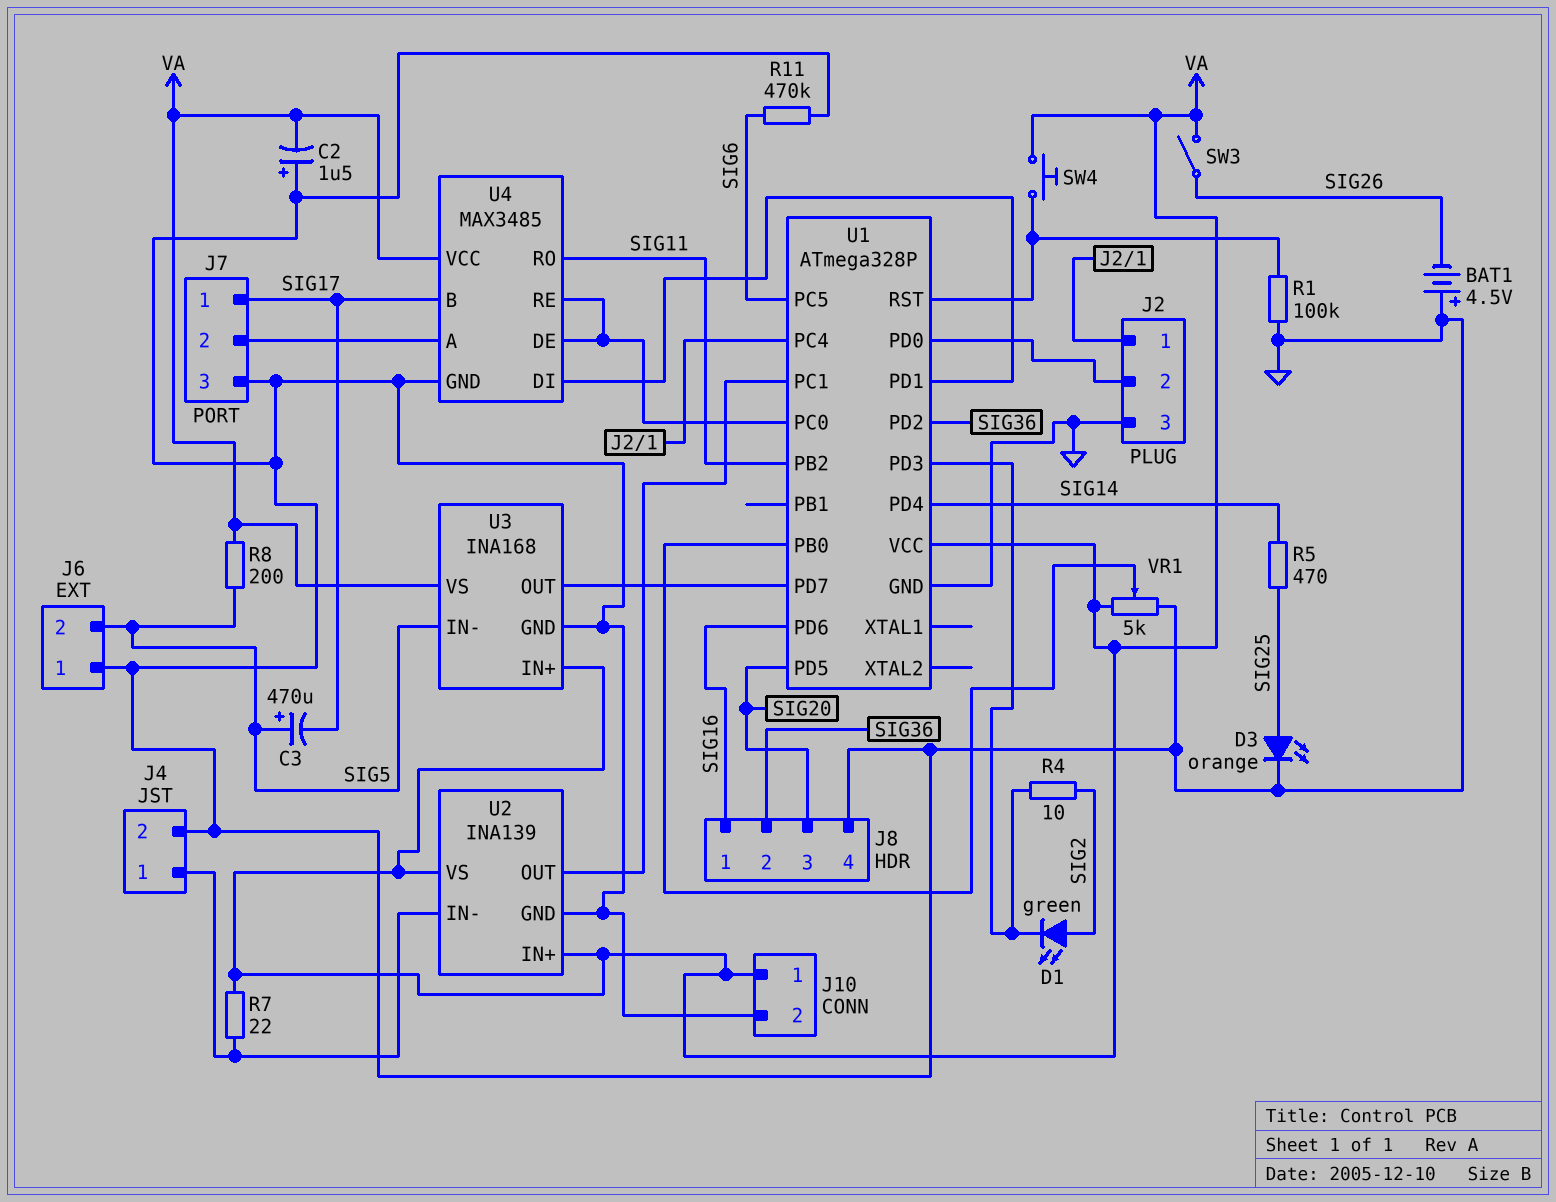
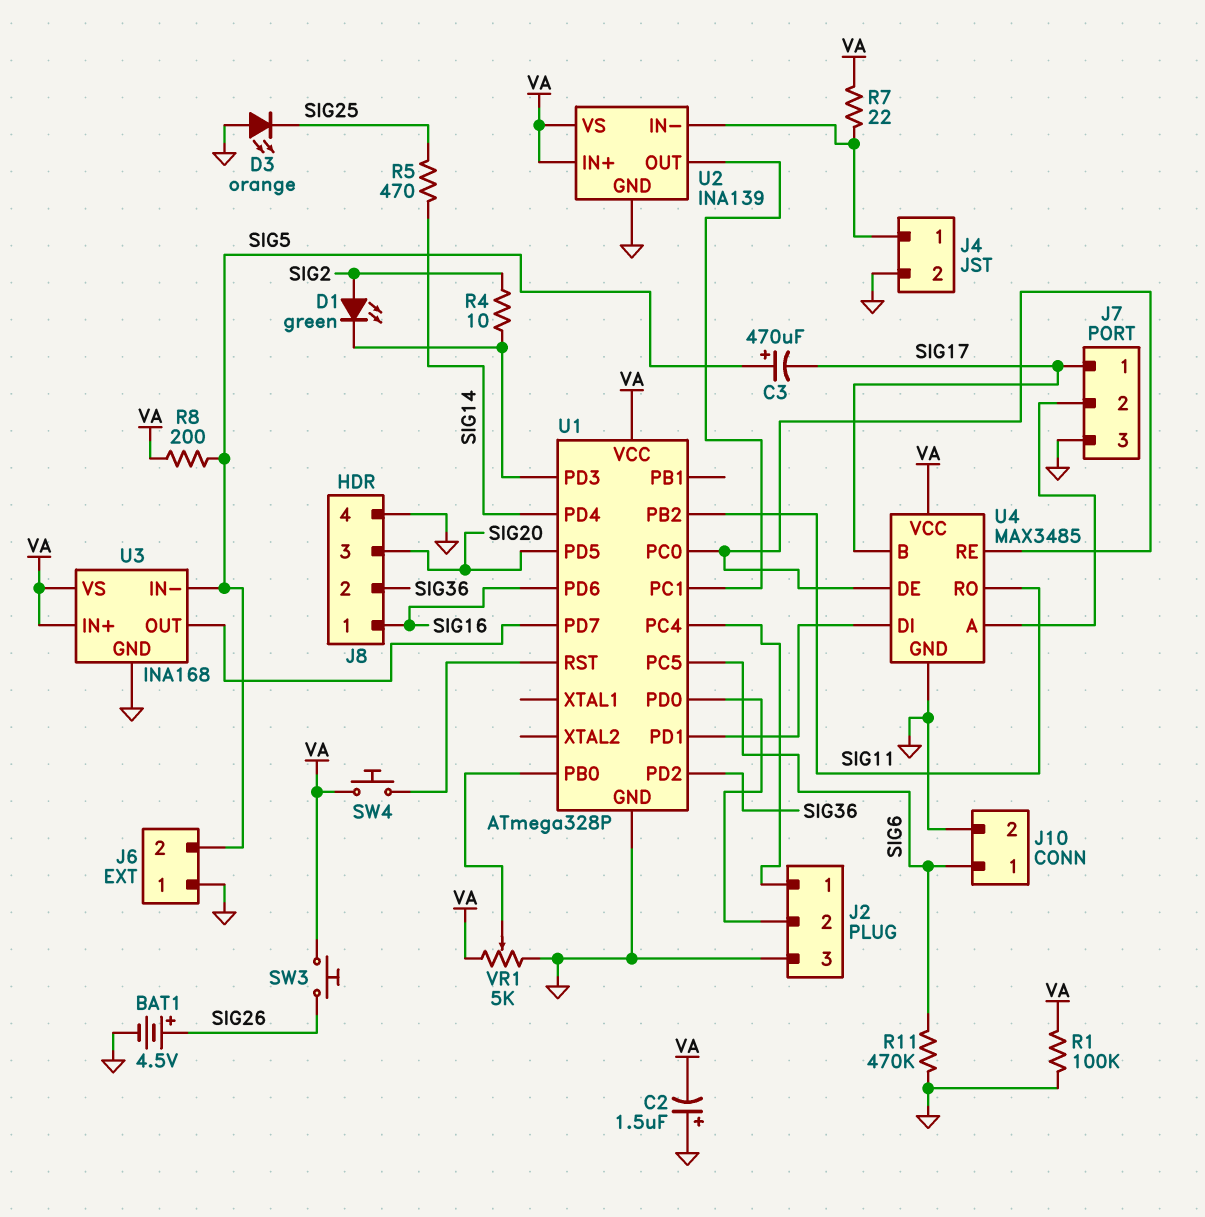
BAT1: 4.5V (plus GND, minus SIG26) -> 4.5V (plus SIG26, minus GND)
D3: LED orange (A SIG25, K GND) -> LED orange (A GND, K SIG25)
J10 pin 1: VA -> SIG6
R1: 100k (GND, U1/RST) -> 100k (GND, VA)
SW3: switch (SIG26, VA) -> button (SIG26, VA)

